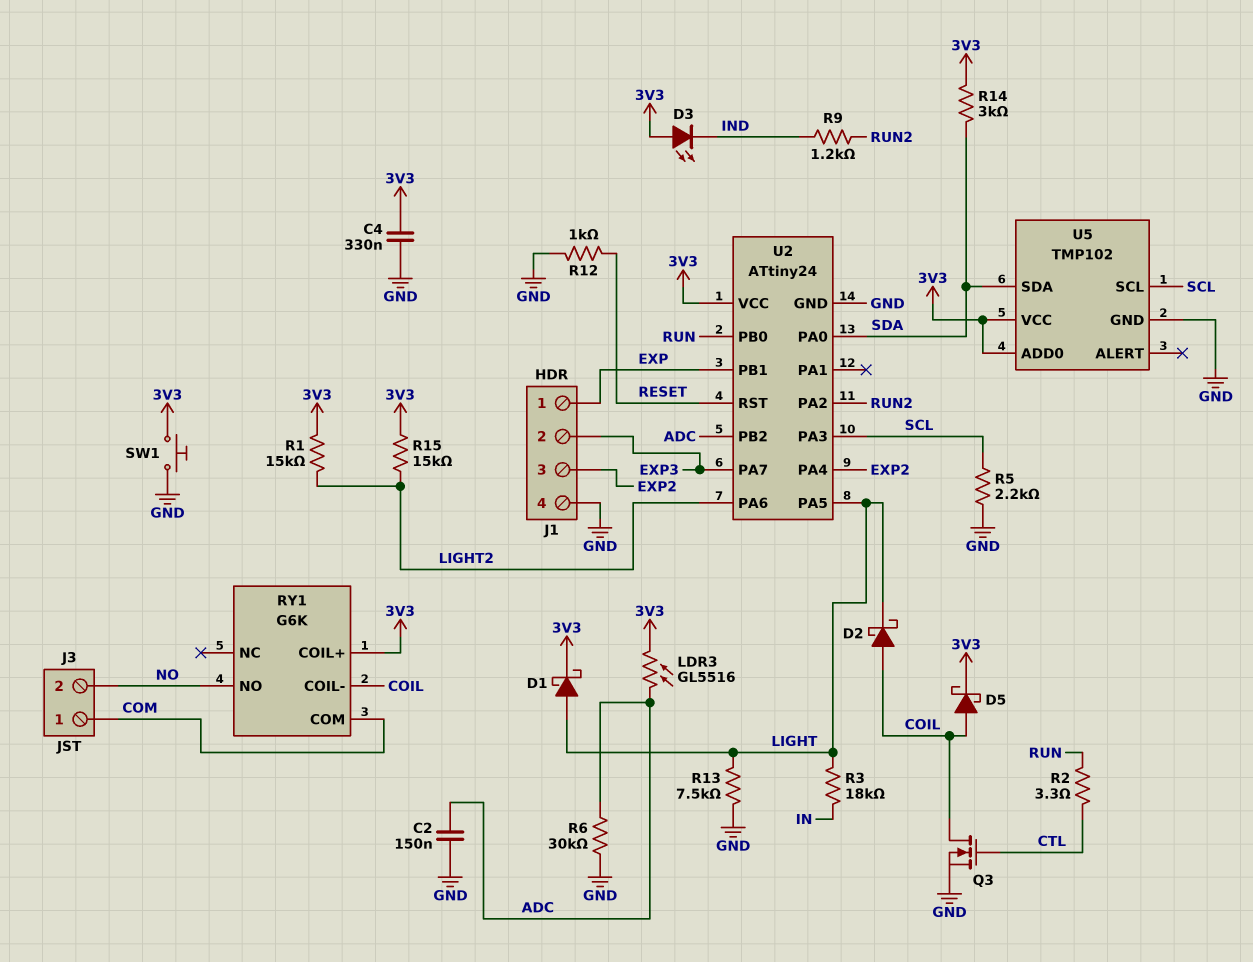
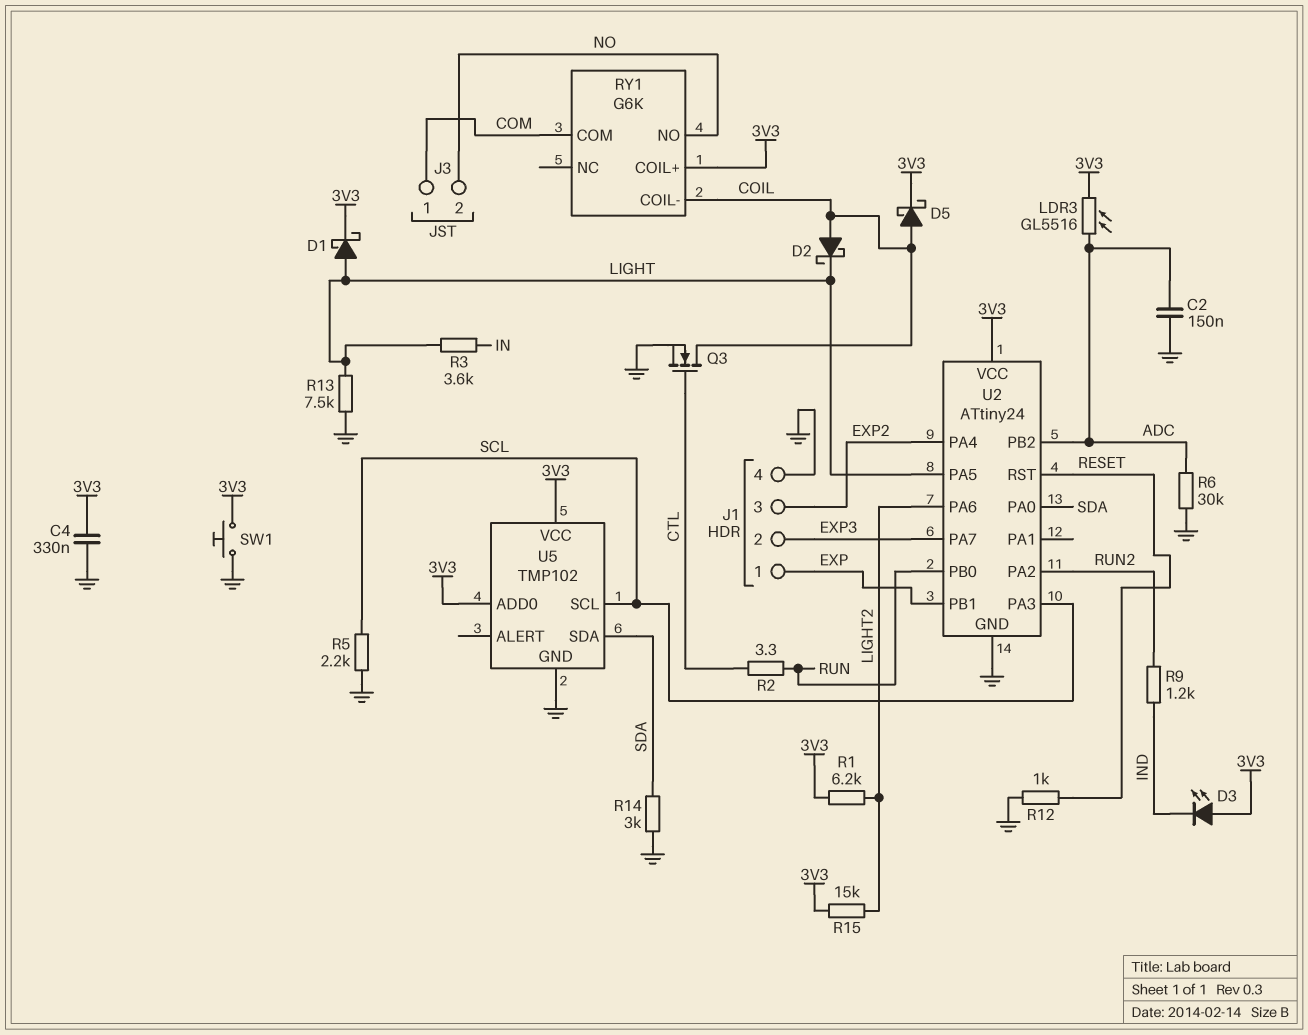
R1: 15k (3V3, LIGHT2) -> 6.2k (3V3, LIGHT2)
R3: 18k (IN, LIGHT) -> 3.6k (IN, LIGHT)
R14: 3k (3V3, SDA) -> 3k (GND, SDA)

